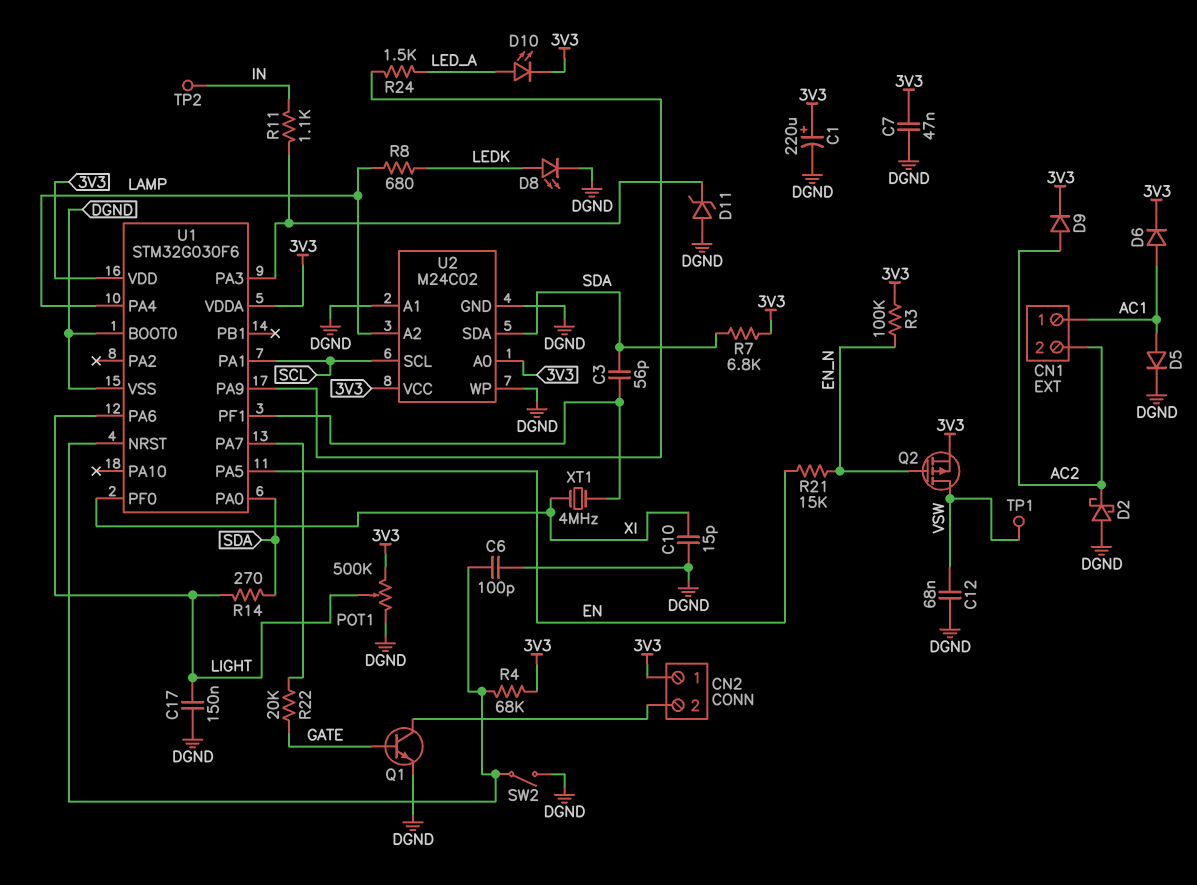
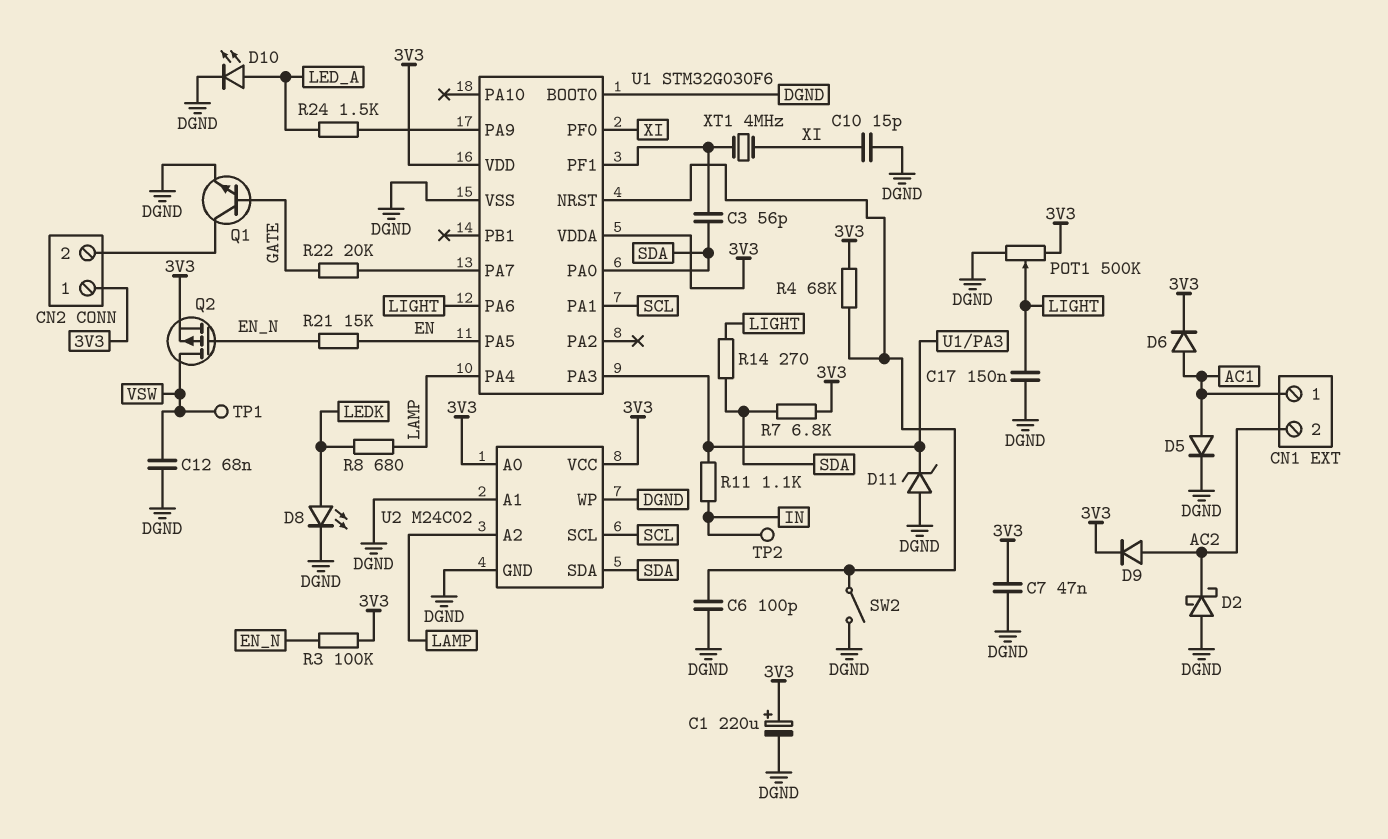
D10: LED (A LED_A, K 3V3) -> LED (A LED_A, K DGND)

